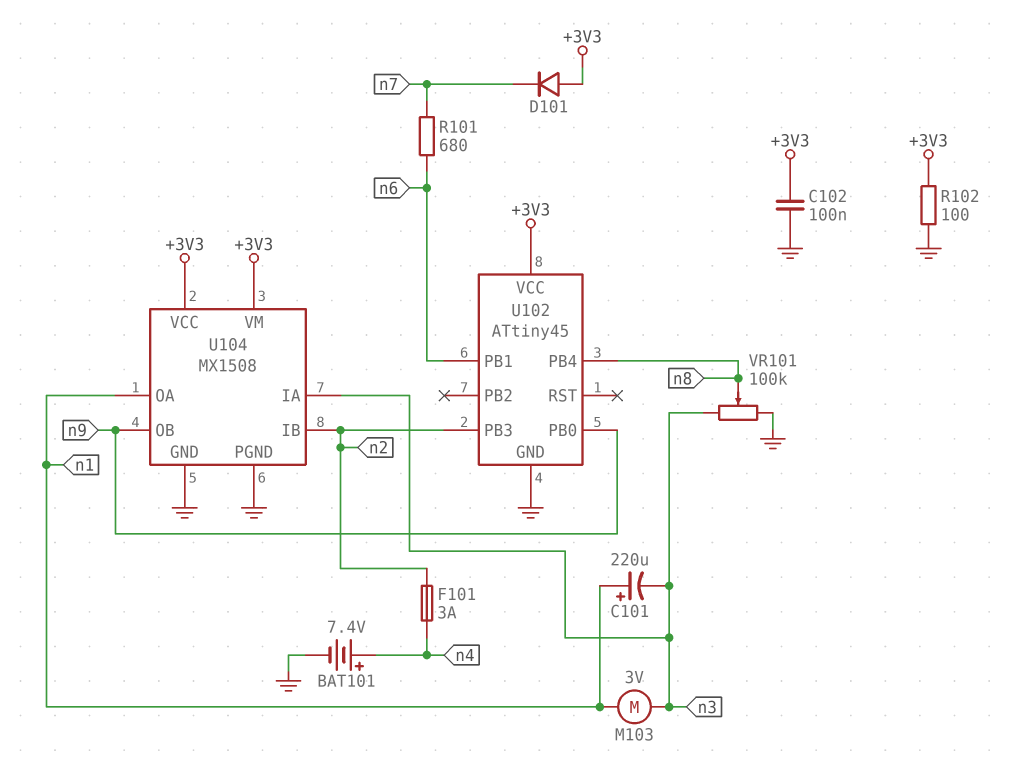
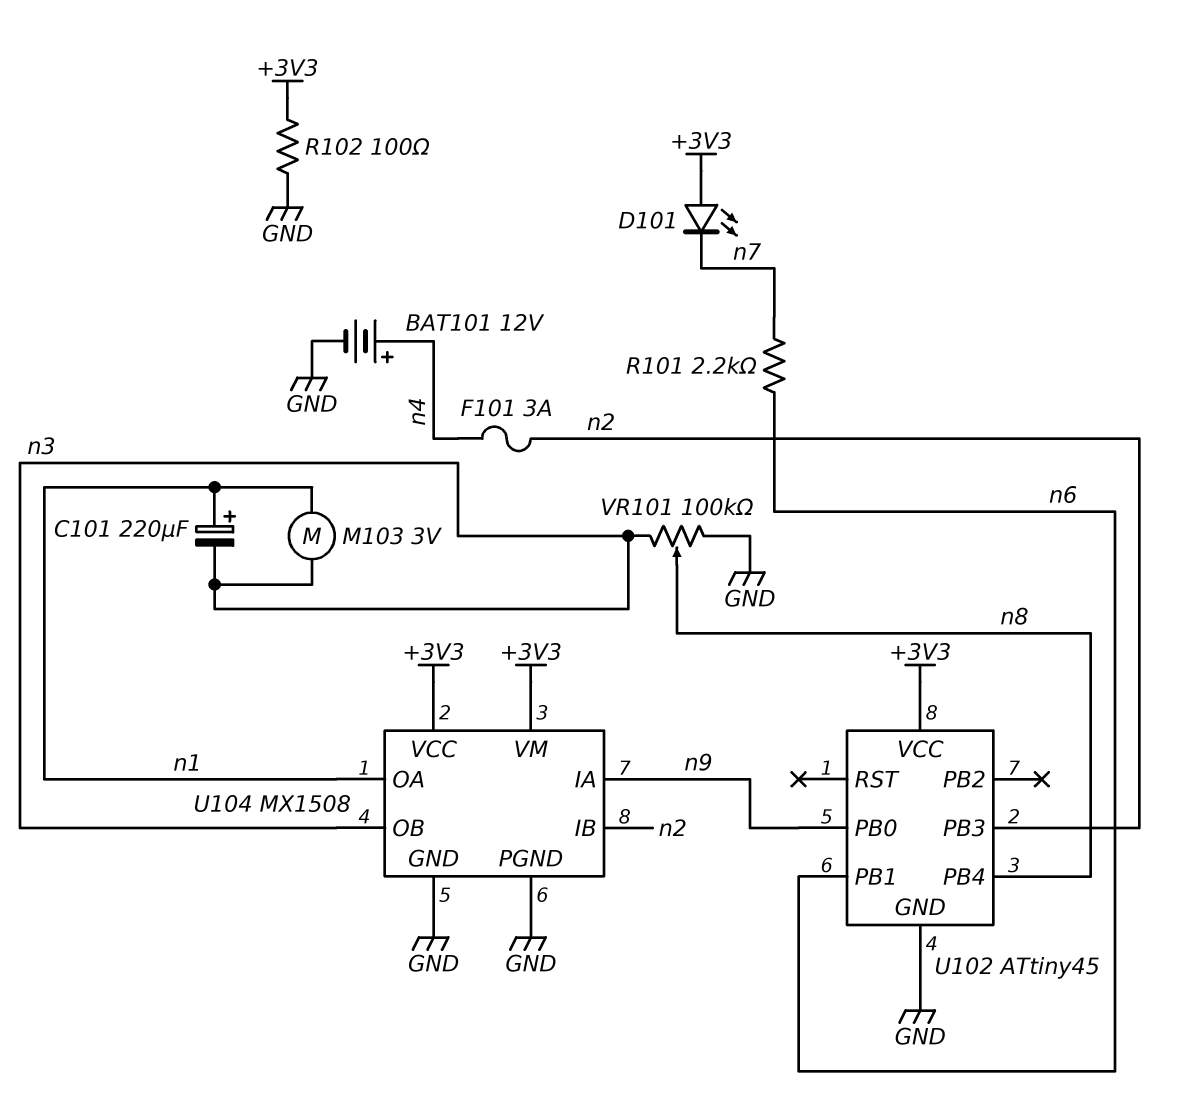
BAT101: 7.4V (plus n4, minus GND) -> 12V (plus n4, minus GND)
C102: 100nF (+3V3, GND) -> none
D101: diode (A +3V3, K n7) -> LED (A +3V3, K n7)
R101: 680 (n6, n7) -> 2.2k (n6, n7)
U104 pin IA: n3 -> n9
U104 pin OB: n9 -> n3

